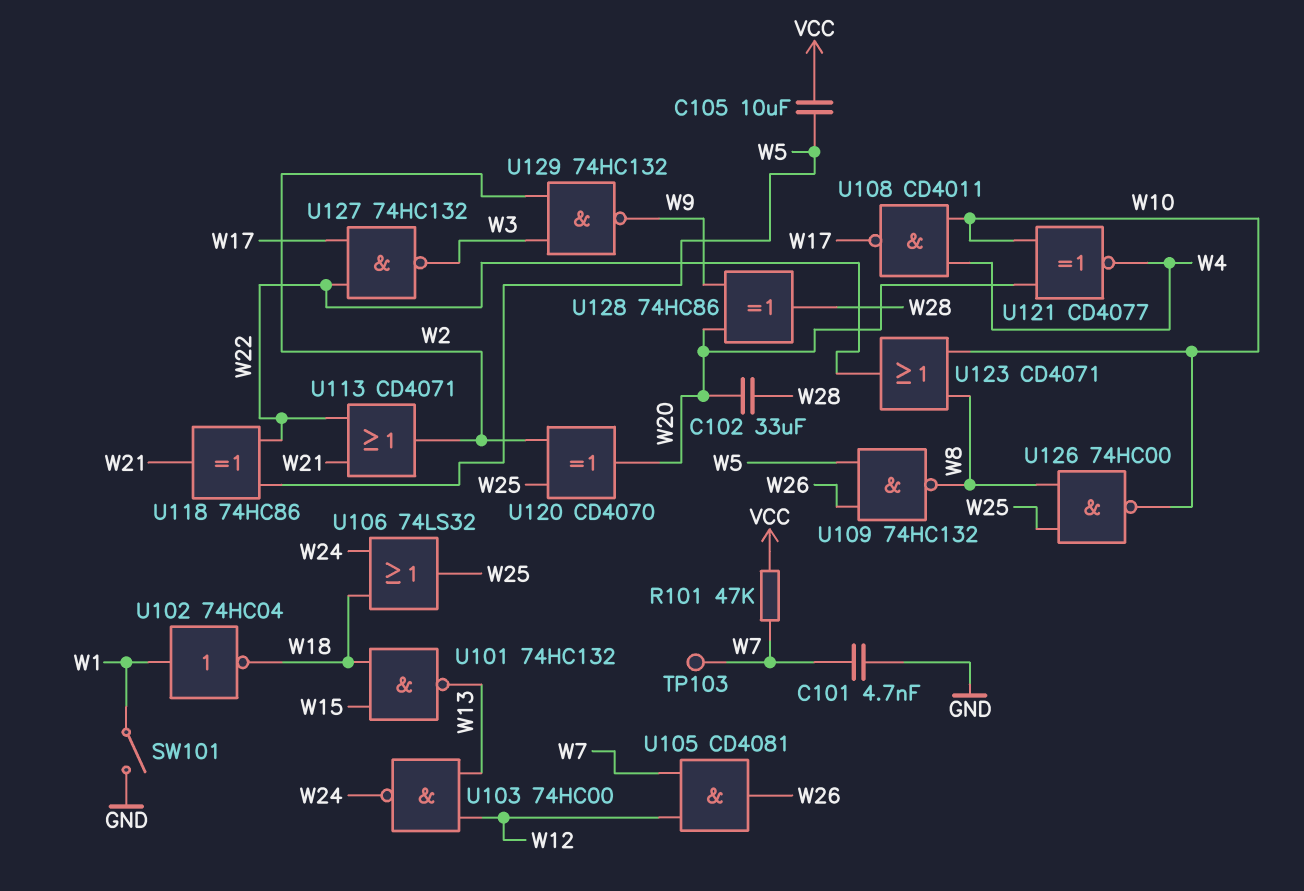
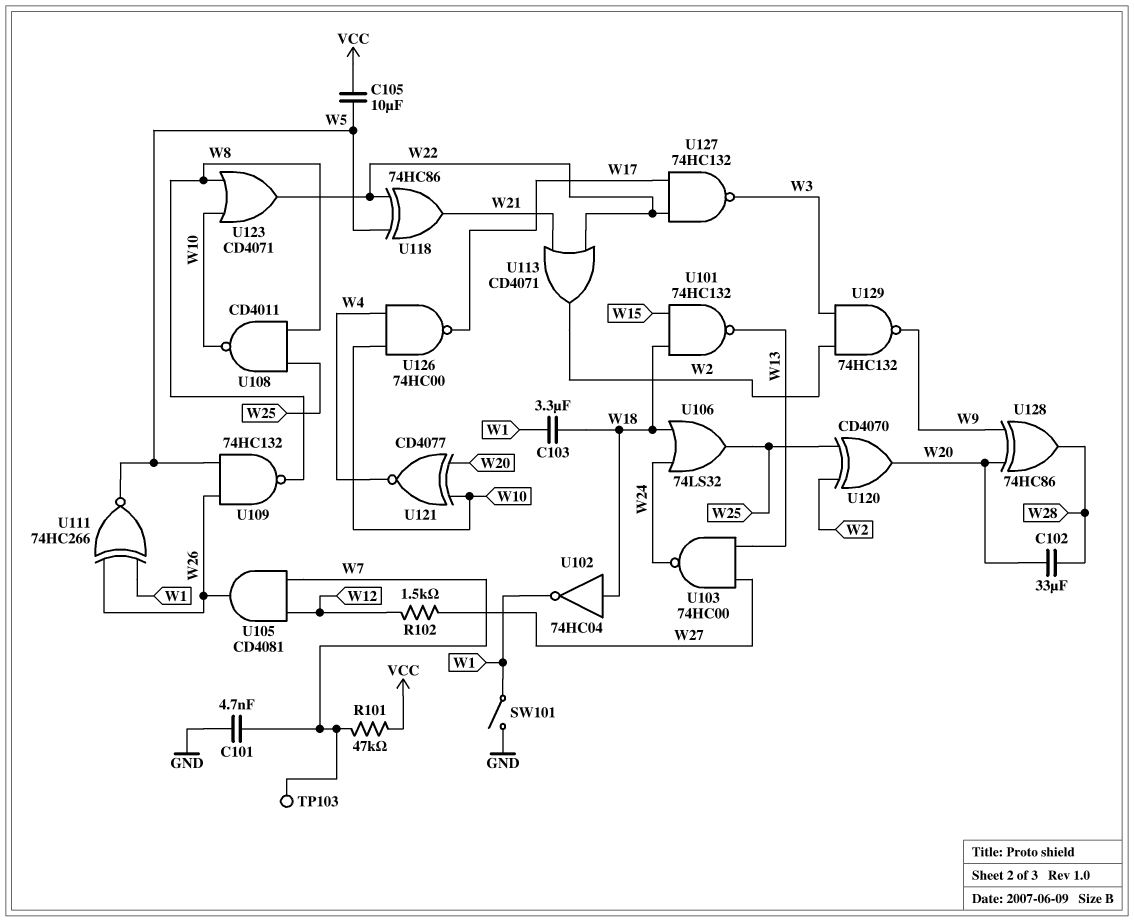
C103: none -> 3.3uF (W1, W18)
R102: none -> 1.5k (W12, W27)
U102: NOT 74HC04 (in W1, out W18) -> NOT 74HC04 (in W18, out W1)
U103: NAND 74HC00 (in W12, in W13, out W24) -> NAND 74HC00 (in W13, in W27, out W24)
U108: NAND CD4011 (in W4, in W10, out W17) -> NAND CD4011 (in W8, in W25, out W10)
U111: none -> XNOR 74HC266 (in W1, in W26, out W5)
U126: NAND 74HC00 (in W8, in W25, out W10) -> NAND 74HC00 (in W4, in W10, out W17)

